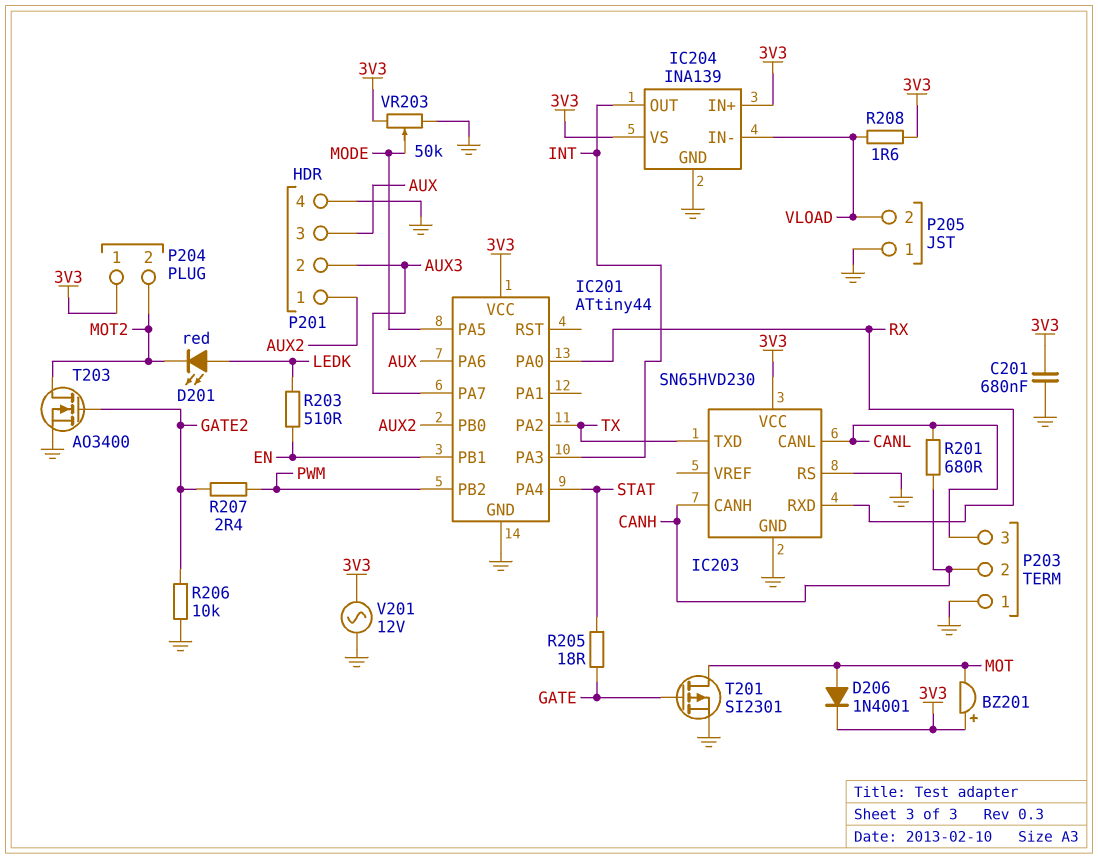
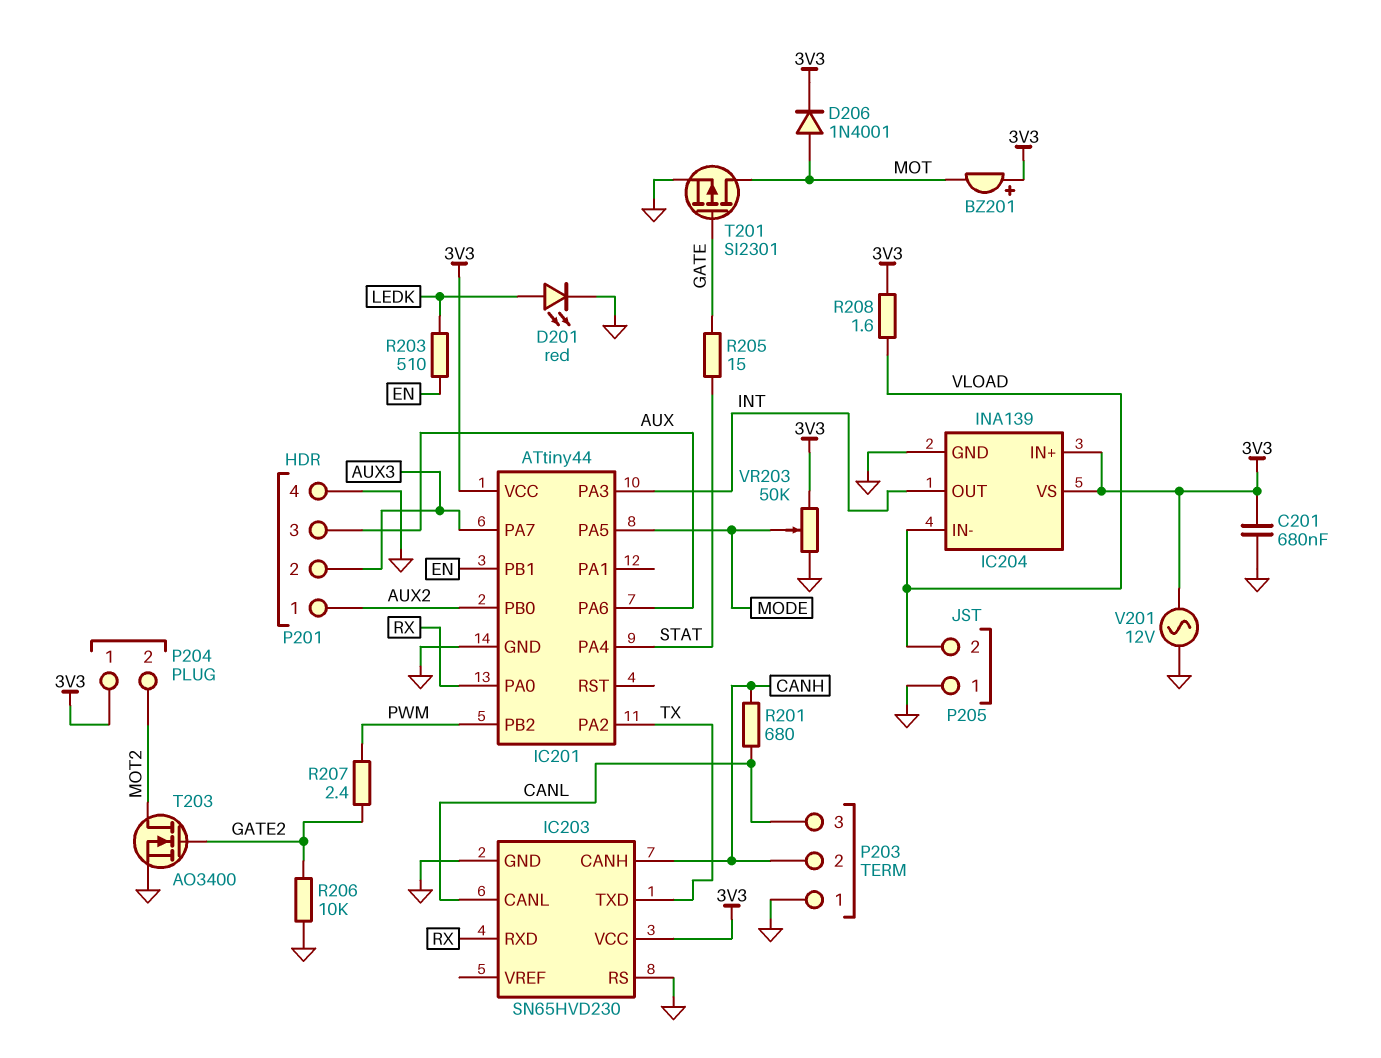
D201: LED red (A LEDK, K MOT2) -> LED red (A LEDK, K GND)
R205: 18 (GATE, STAT) -> 15 (GATE, STAT)

